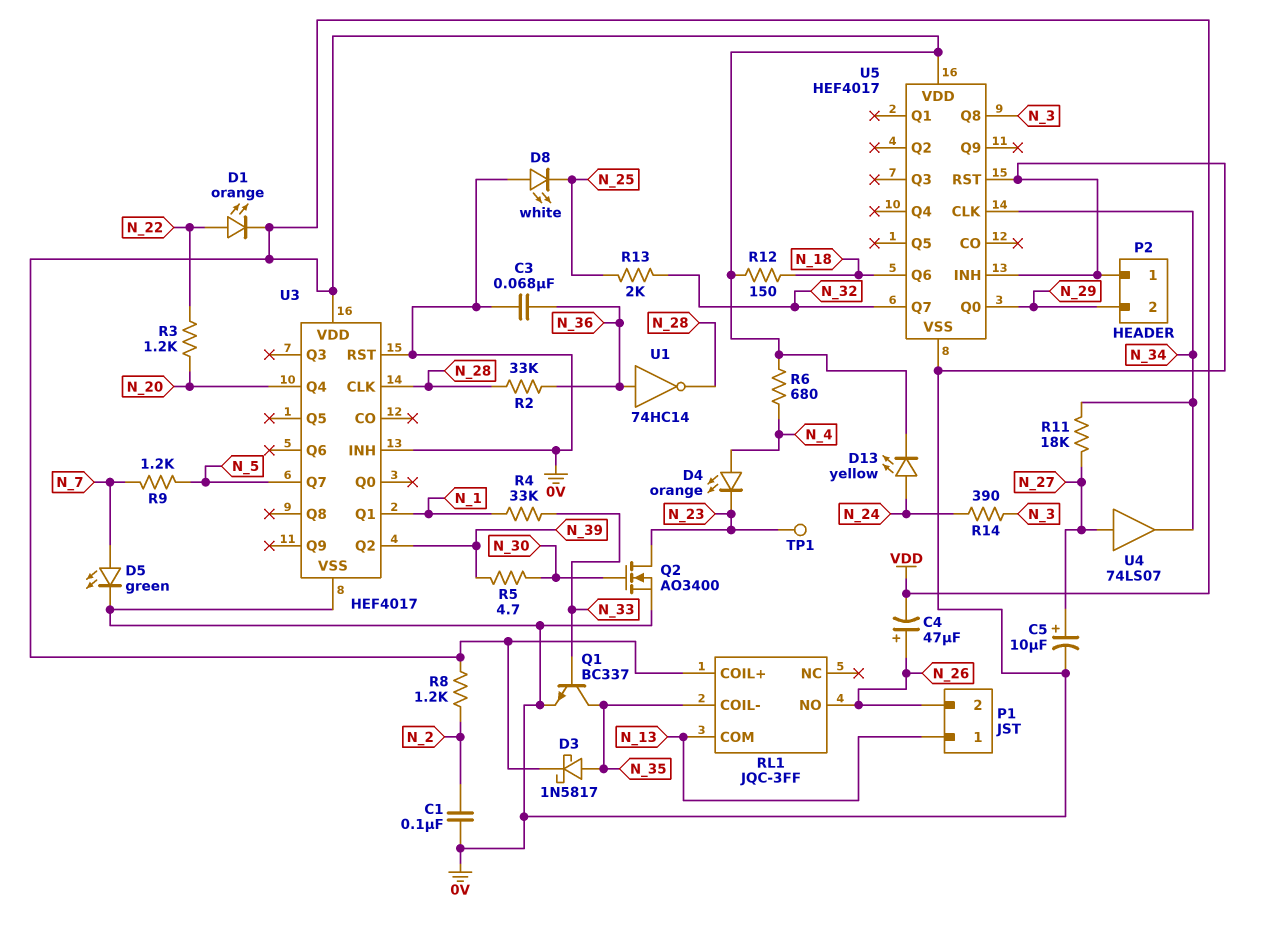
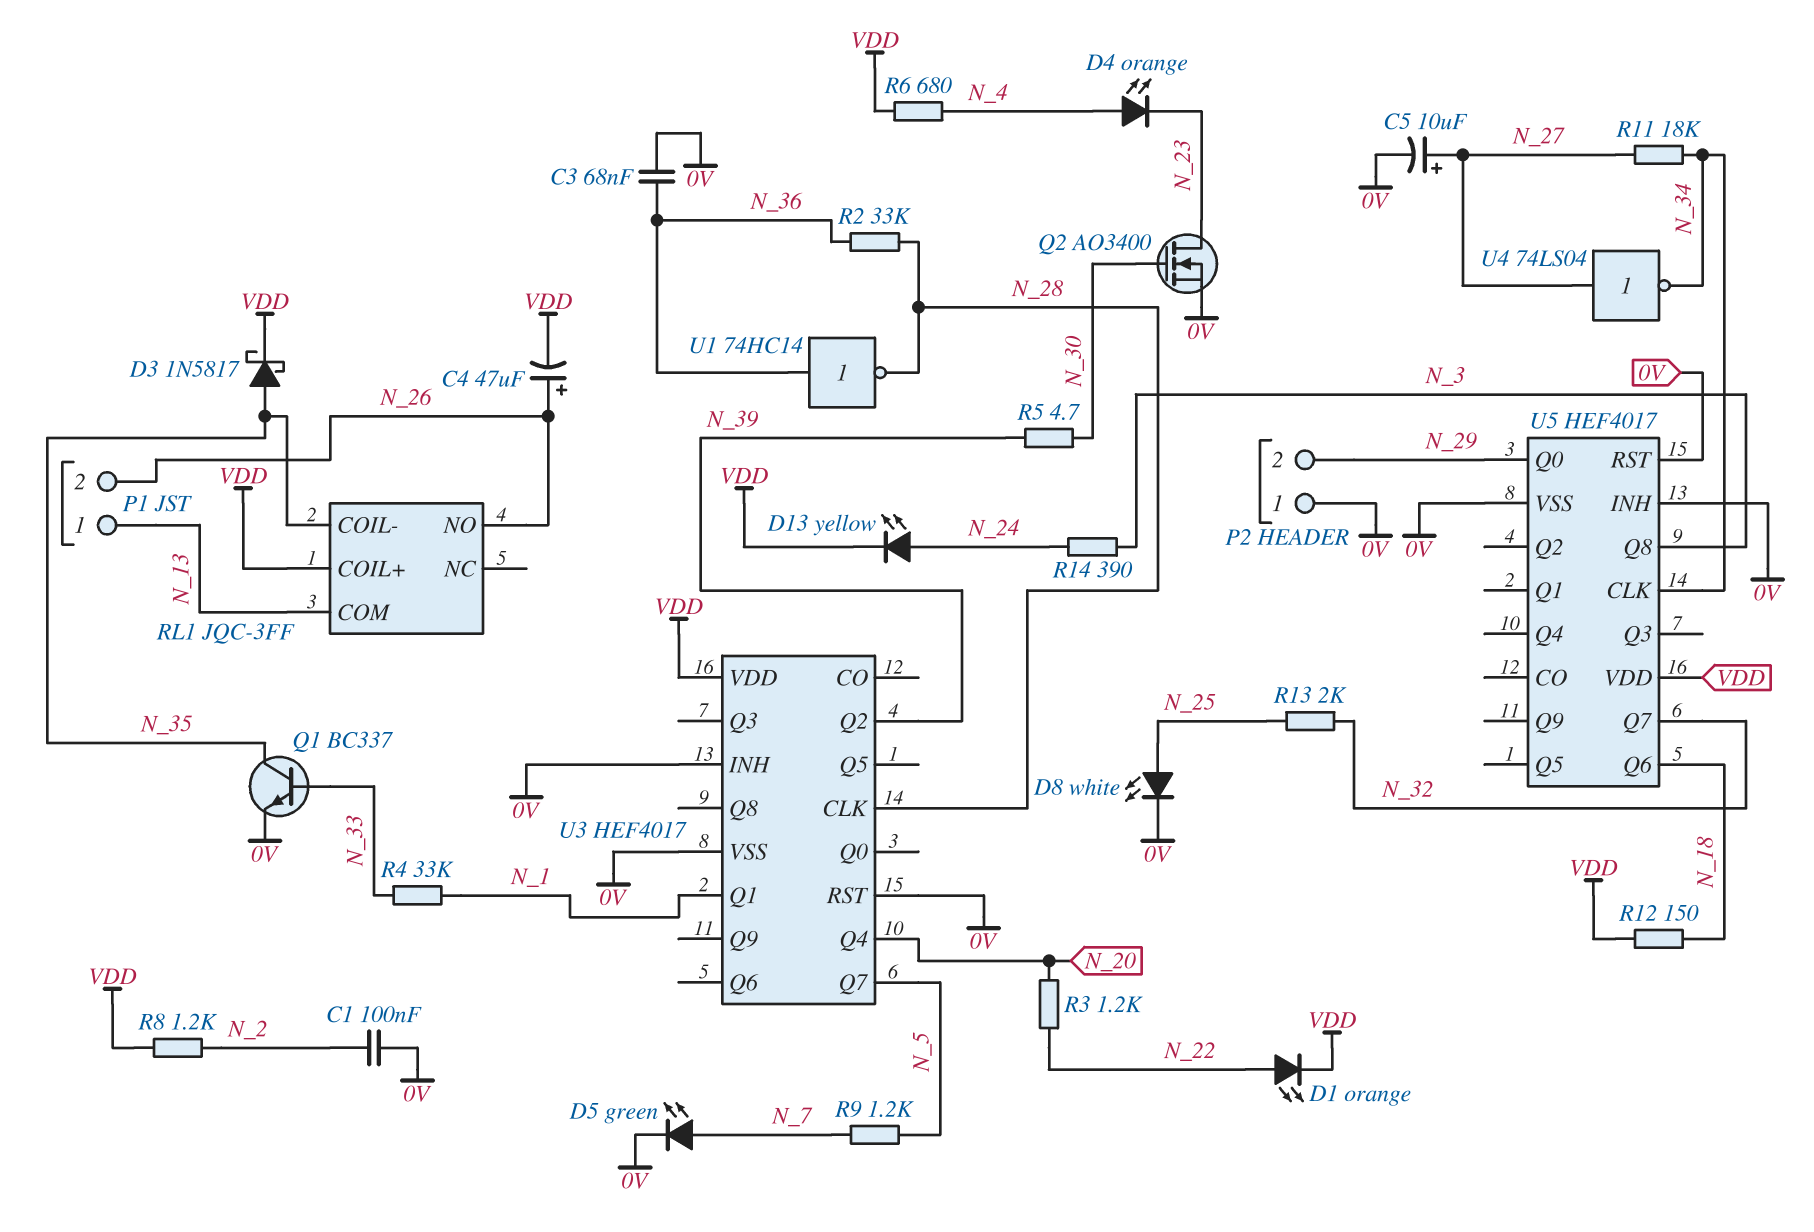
D8: LED white (A 0V, K N_25) -> LED white (A N_25, K 0V)
TP1: test point (N_23) -> none
U4: buffer 74LS07 (in N_27, out N_34) -> NOT 74LS04 (in N_27, out N_34)

